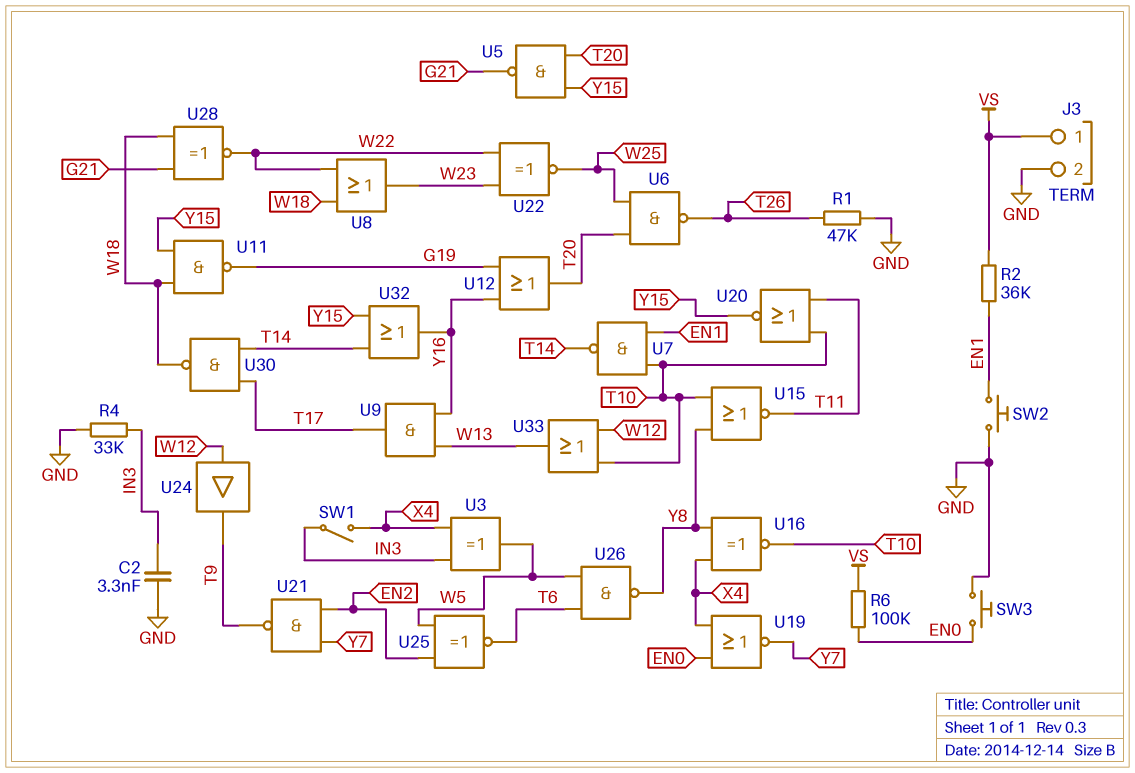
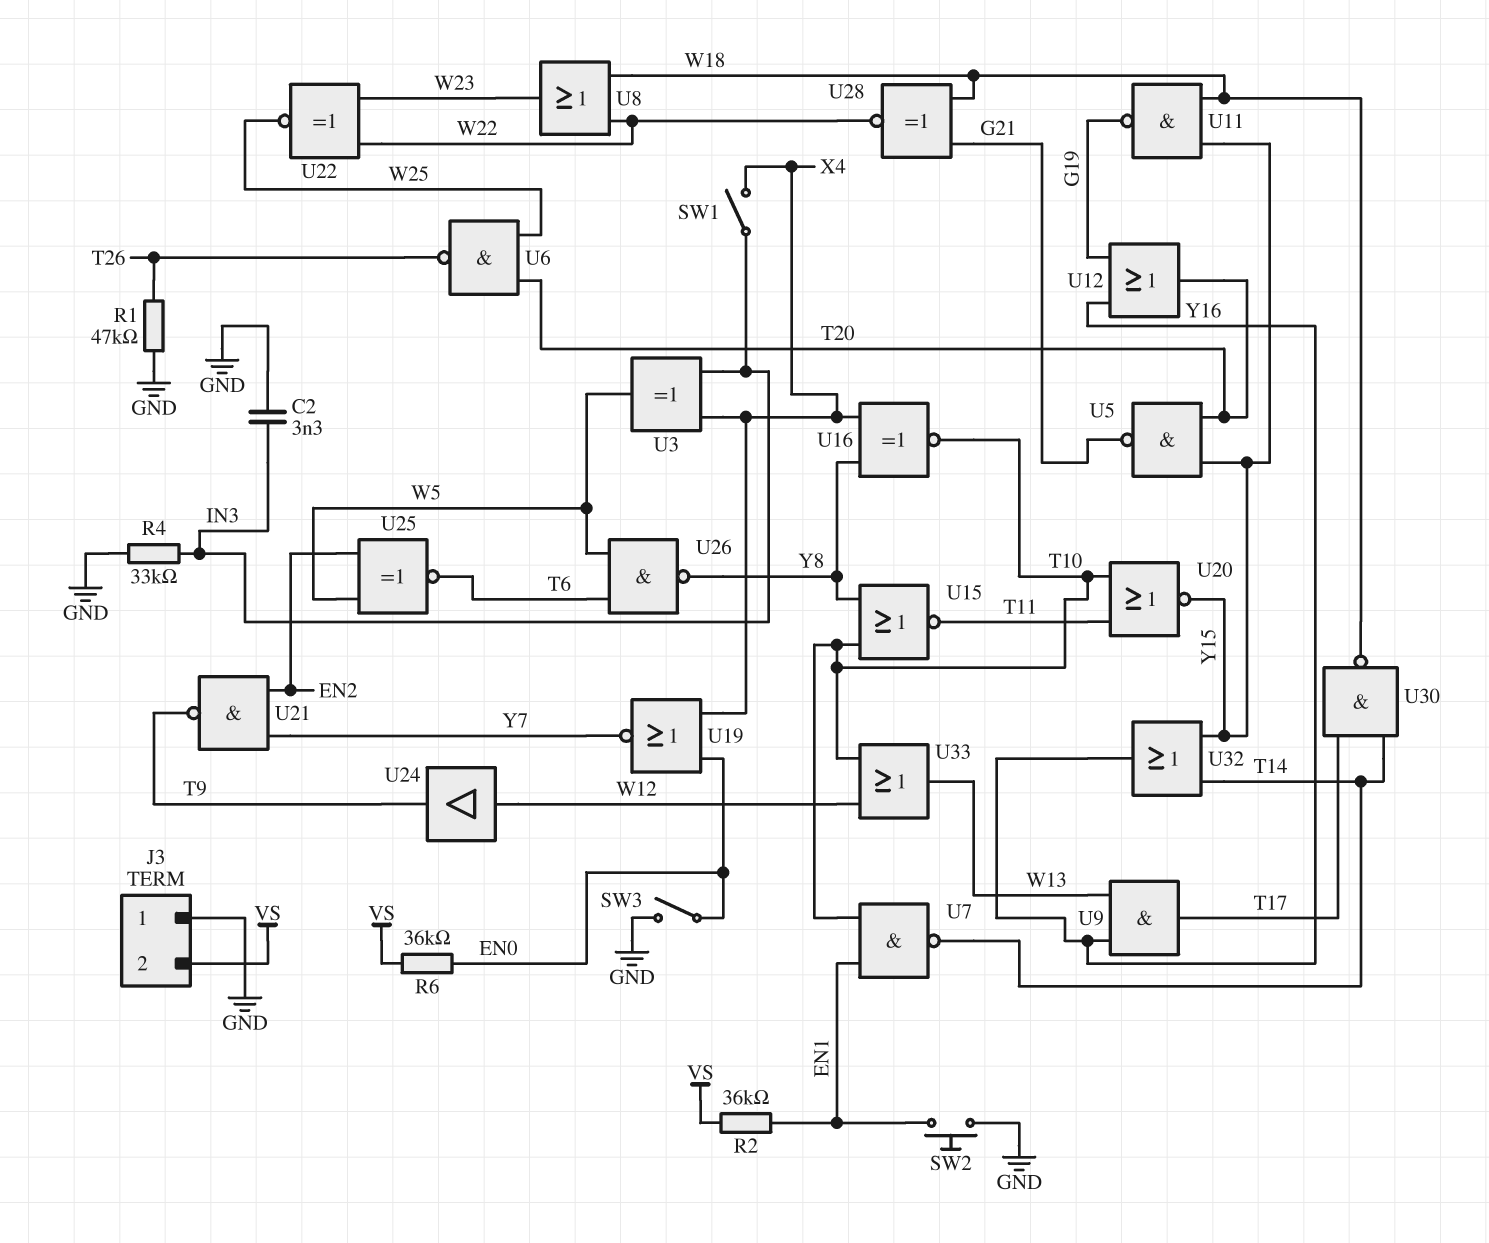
J3 pin 1: VS -> GND
J3 pin 2: GND -> VS
R6: 100k (EN0, VS) -> 36k (EN0, VS)
SW3: button (EN0, GND) -> switch (EN0, GND)

